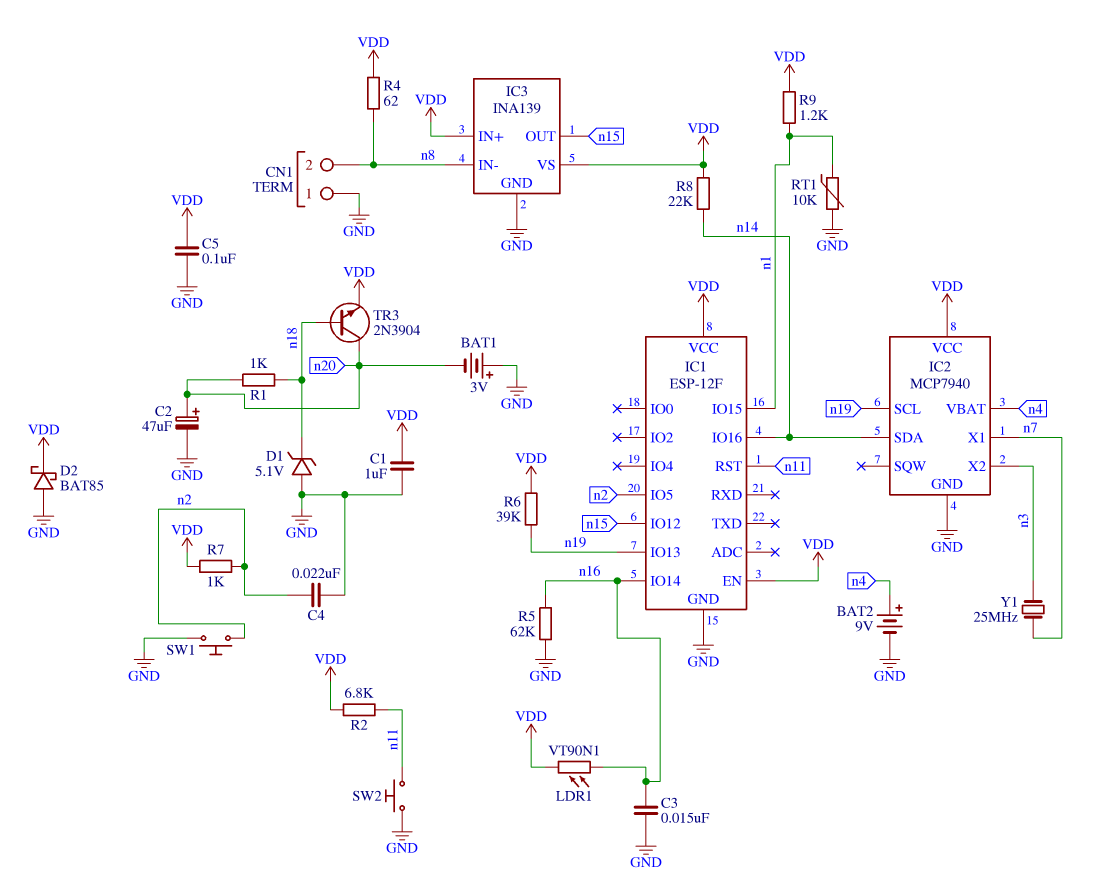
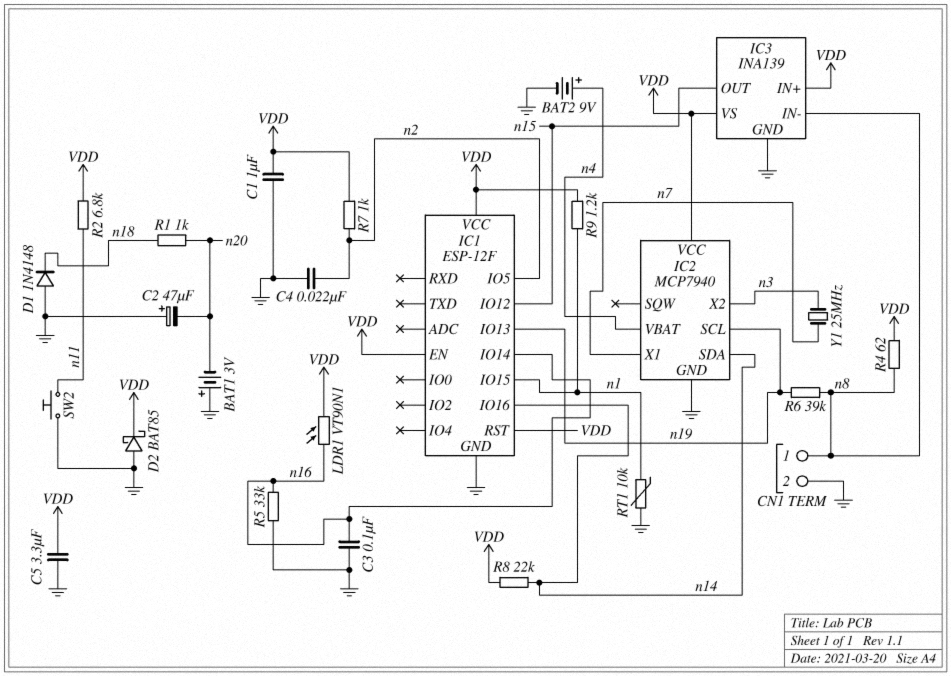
C2: 47uF (plus n20, minus GND) -> 47uF (plus GND, minus n20)
C3: 15nF (GND, n16) -> 100nF (GND, n16)
C5: 100nF (GND, VDD) -> 3.3uF (GND, VDD)
CN1 pin 1: GND -> n8
CN1 pin 2: n8 -> GND
D1: zener 5.1V (A GND, K n18) -> diode 1N4148 (A GND, K n18)
IC1 pin RST: n11 -> VDD
R5: 62k (GND, n16) -> 33k (GND, n16)
R6: 39k (VDD, n19) -> 39k (n8, n19)
SW1: button (GND, n2) -> none
TR3: NPN 2N3904 (B n18, C n20, E VDD) -> none

